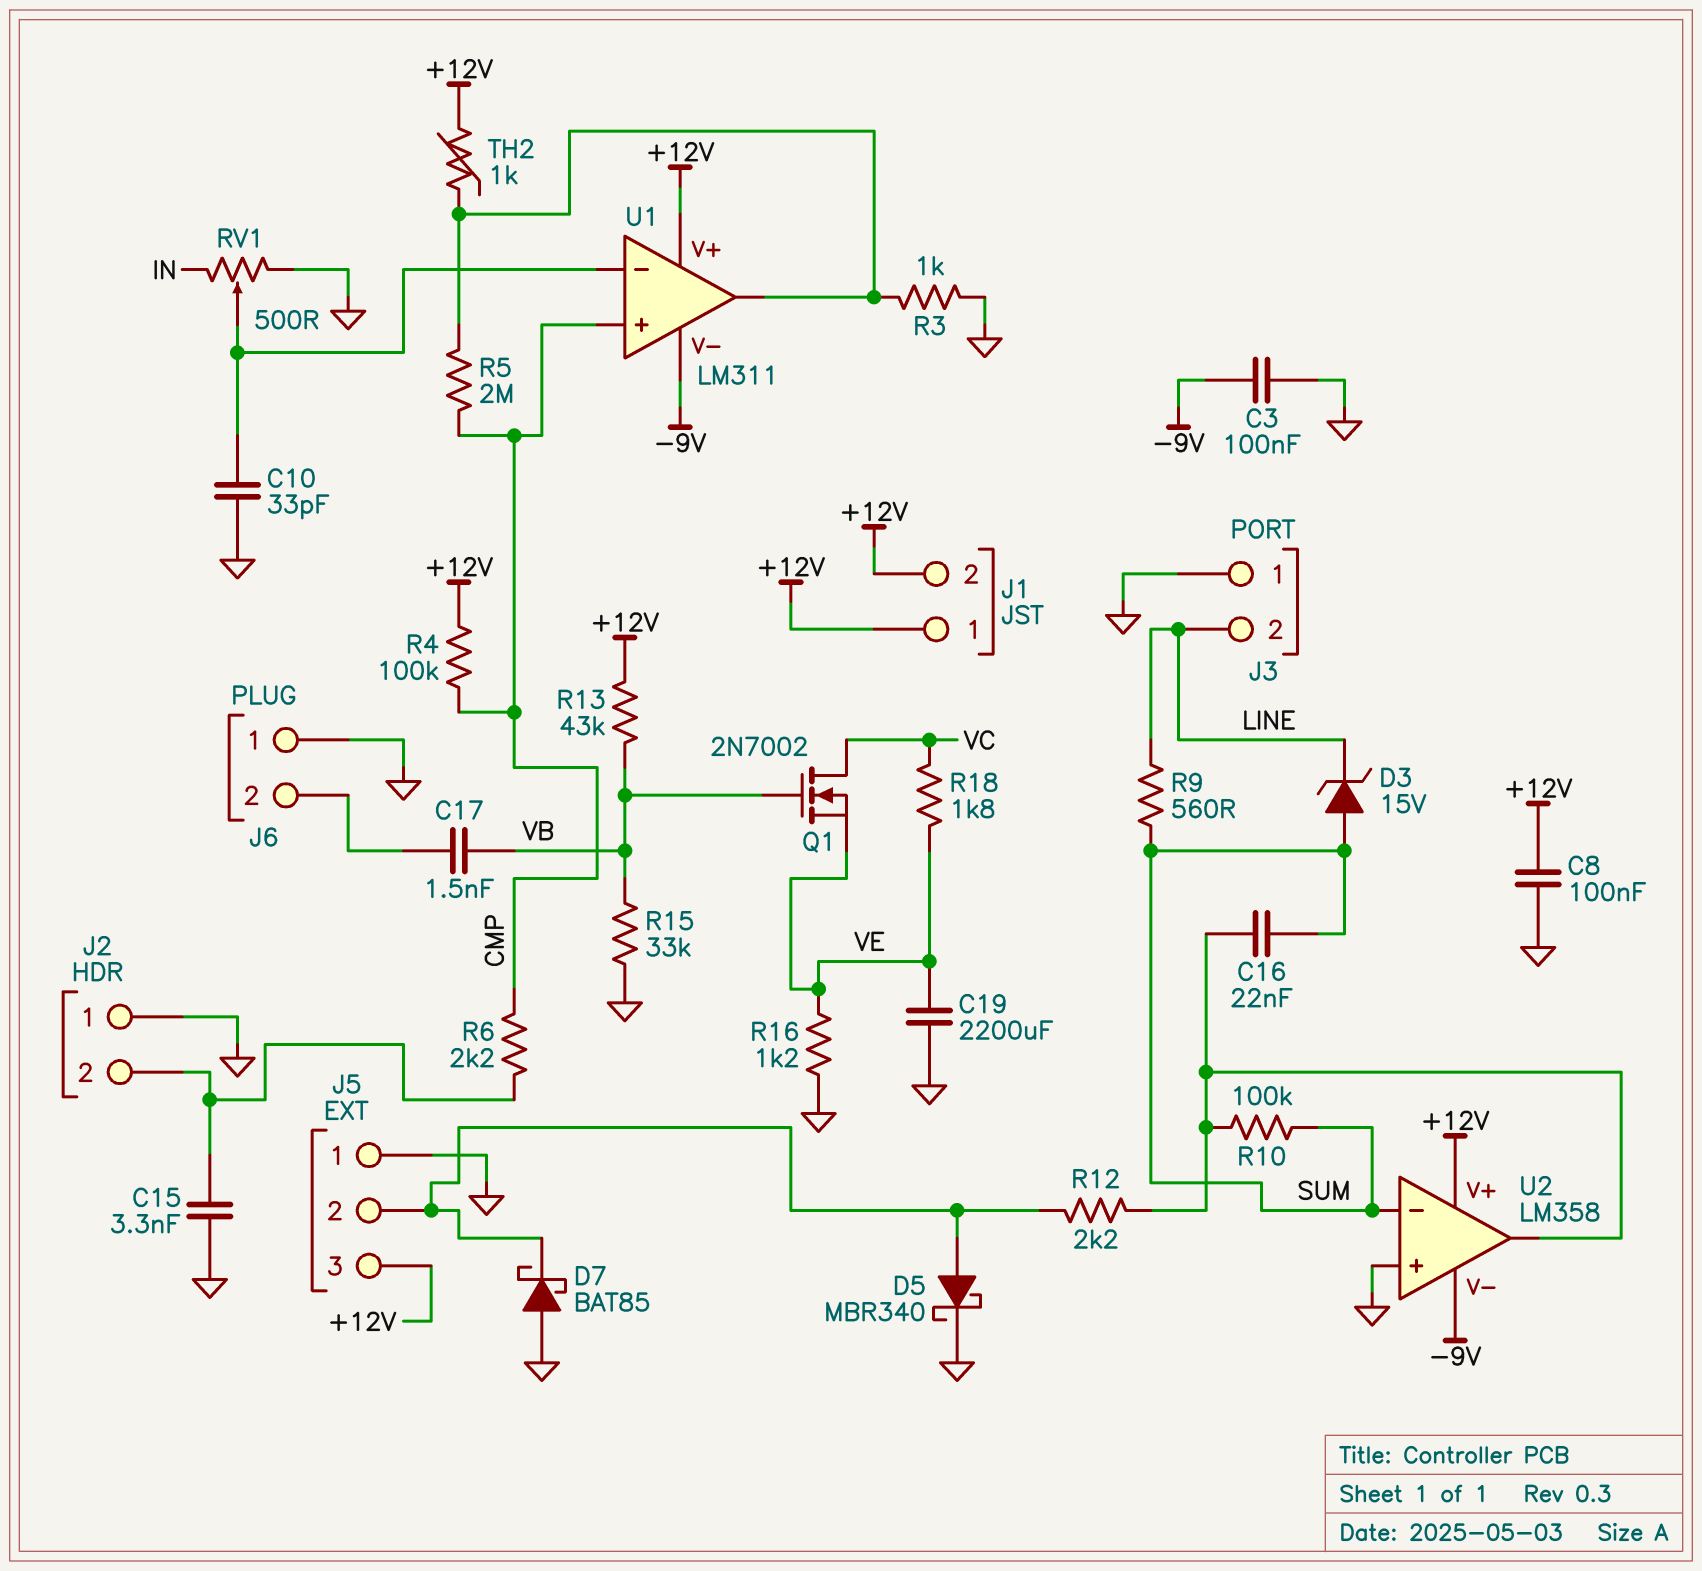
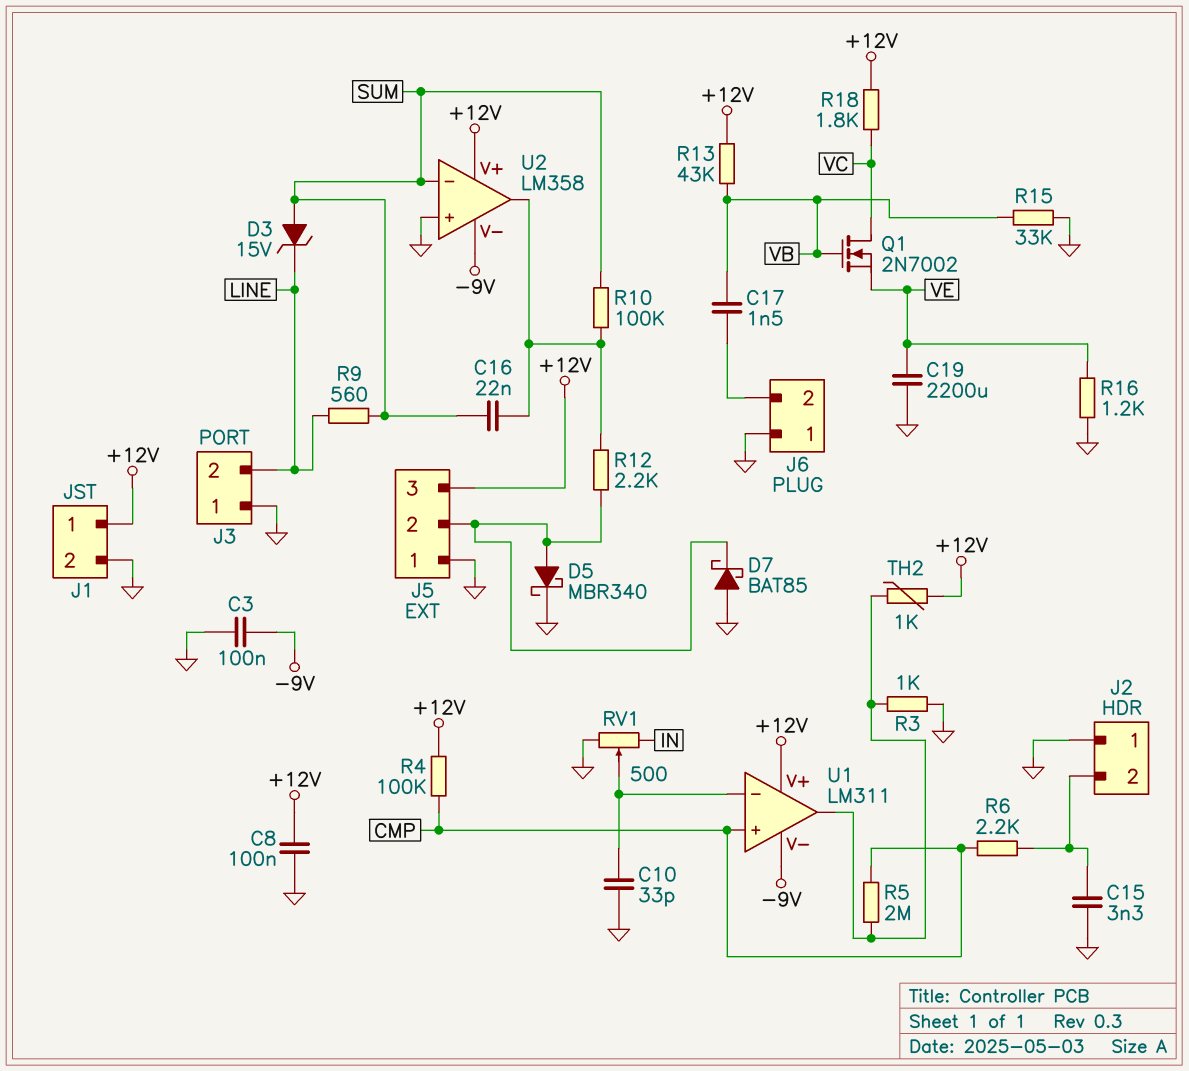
J1 pin 2: +12V -> GND
R18: 1.8k (VC, VE) -> 1.8k (+12V, VC)

